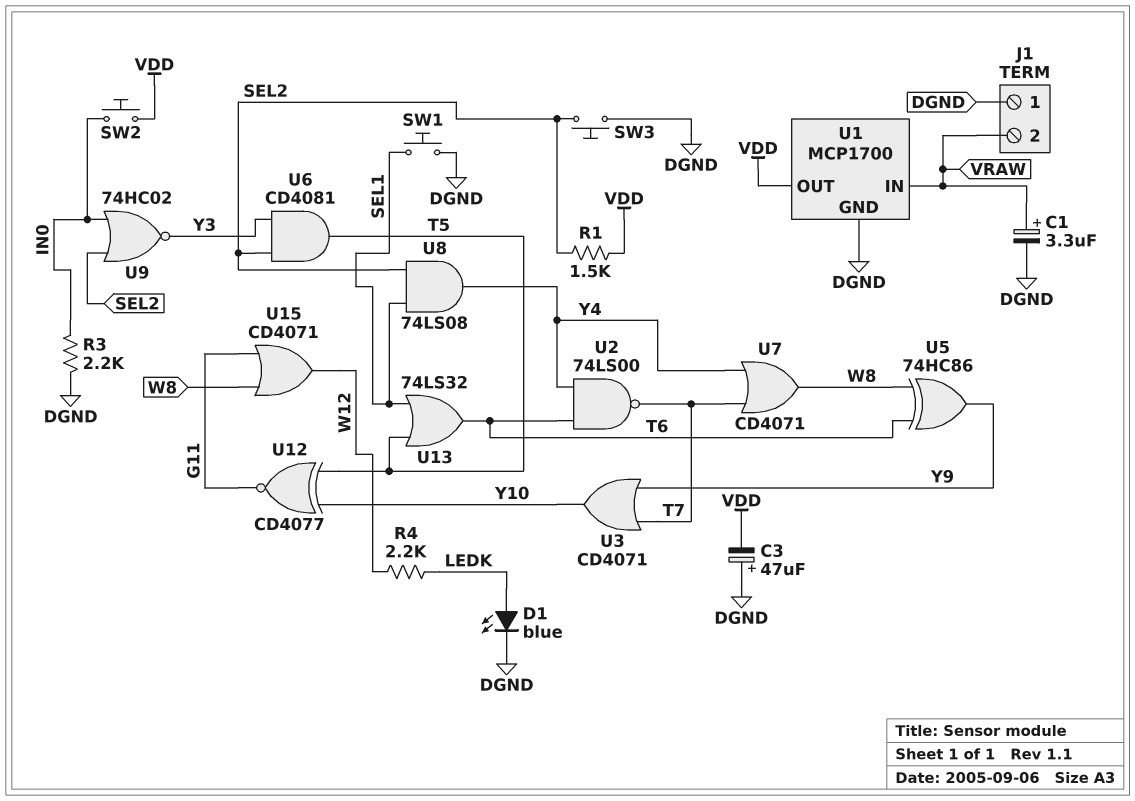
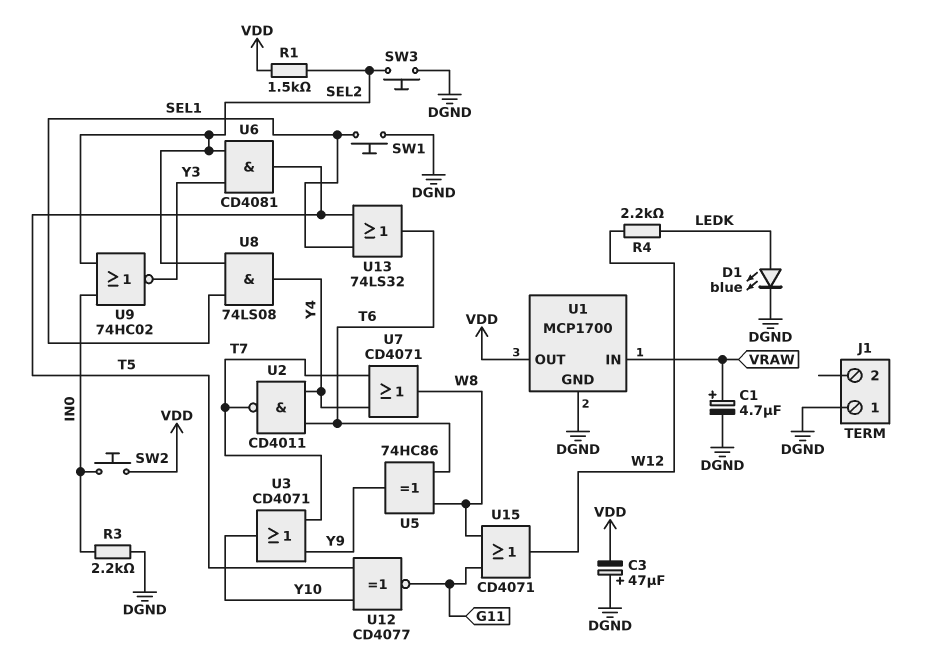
C1: 3.3uF (plus VRAW, minus DGND) -> 4.7uF (plus VRAW, minus DGND)
J1 pin 2: VRAW -> none
U2: NAND 74LS00 (in T6, in Y4, out T7) -> NAND CD4011 (in T6, in Y4, out T7)

